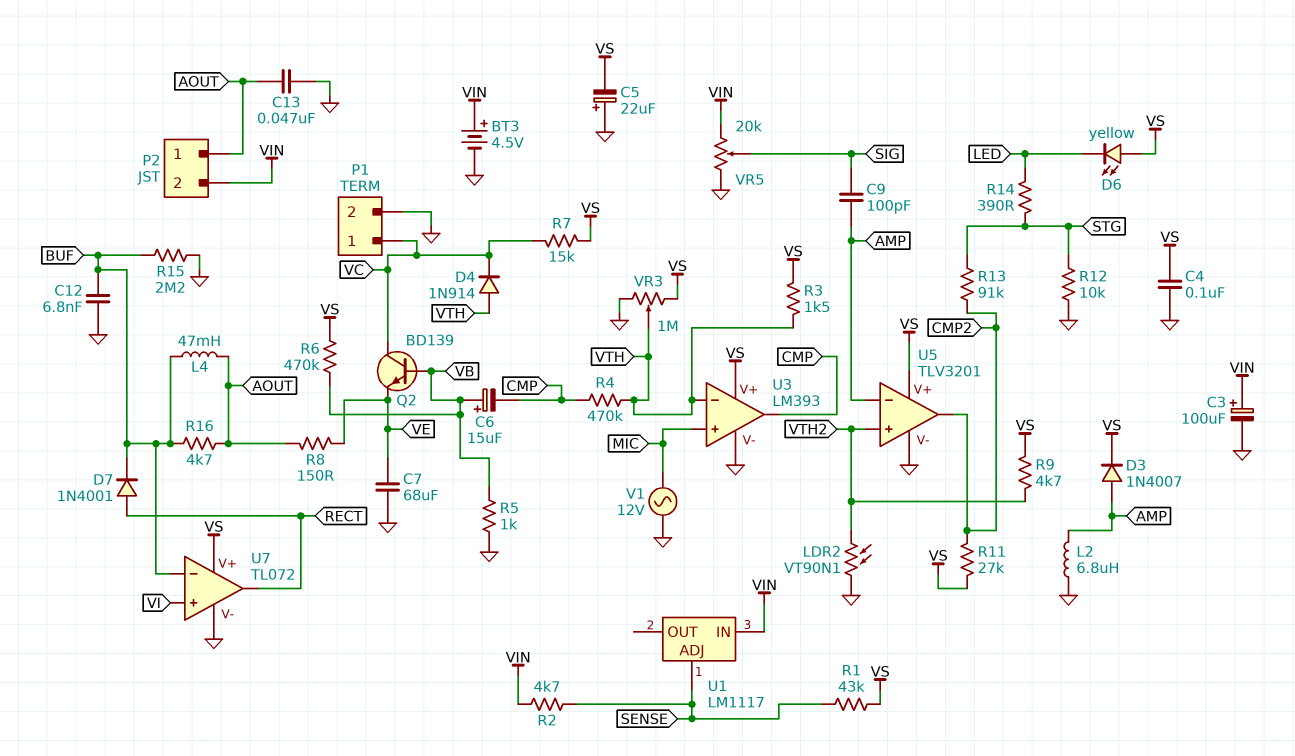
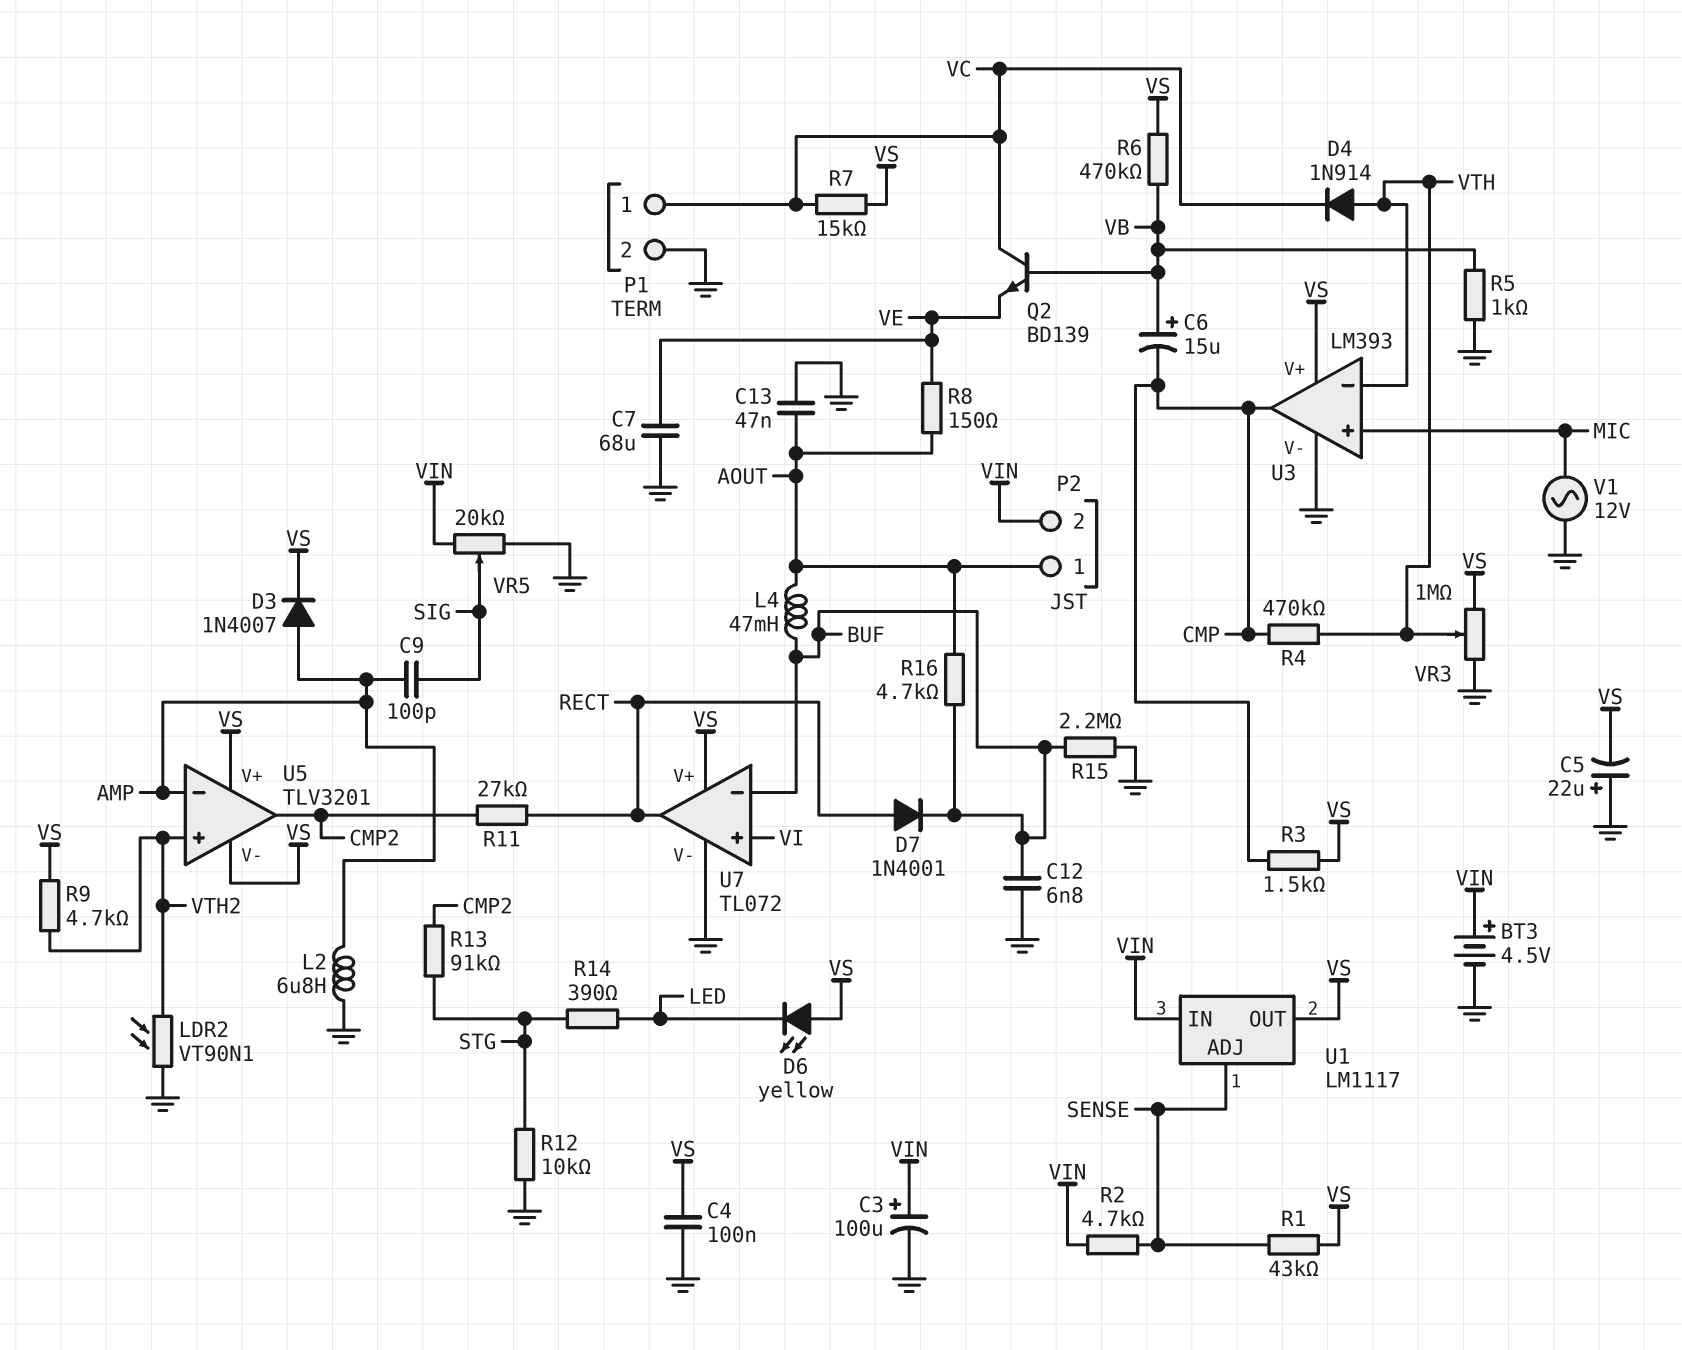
R3: 1.5k (VS, VTH) -> 1.5k (CMP, VS)
R11: 27k (CMP2, VS) -> 27k (CMP2, RECT)
U1 pin OUT: none -> VS
U5 pin V-: GND -> VS

